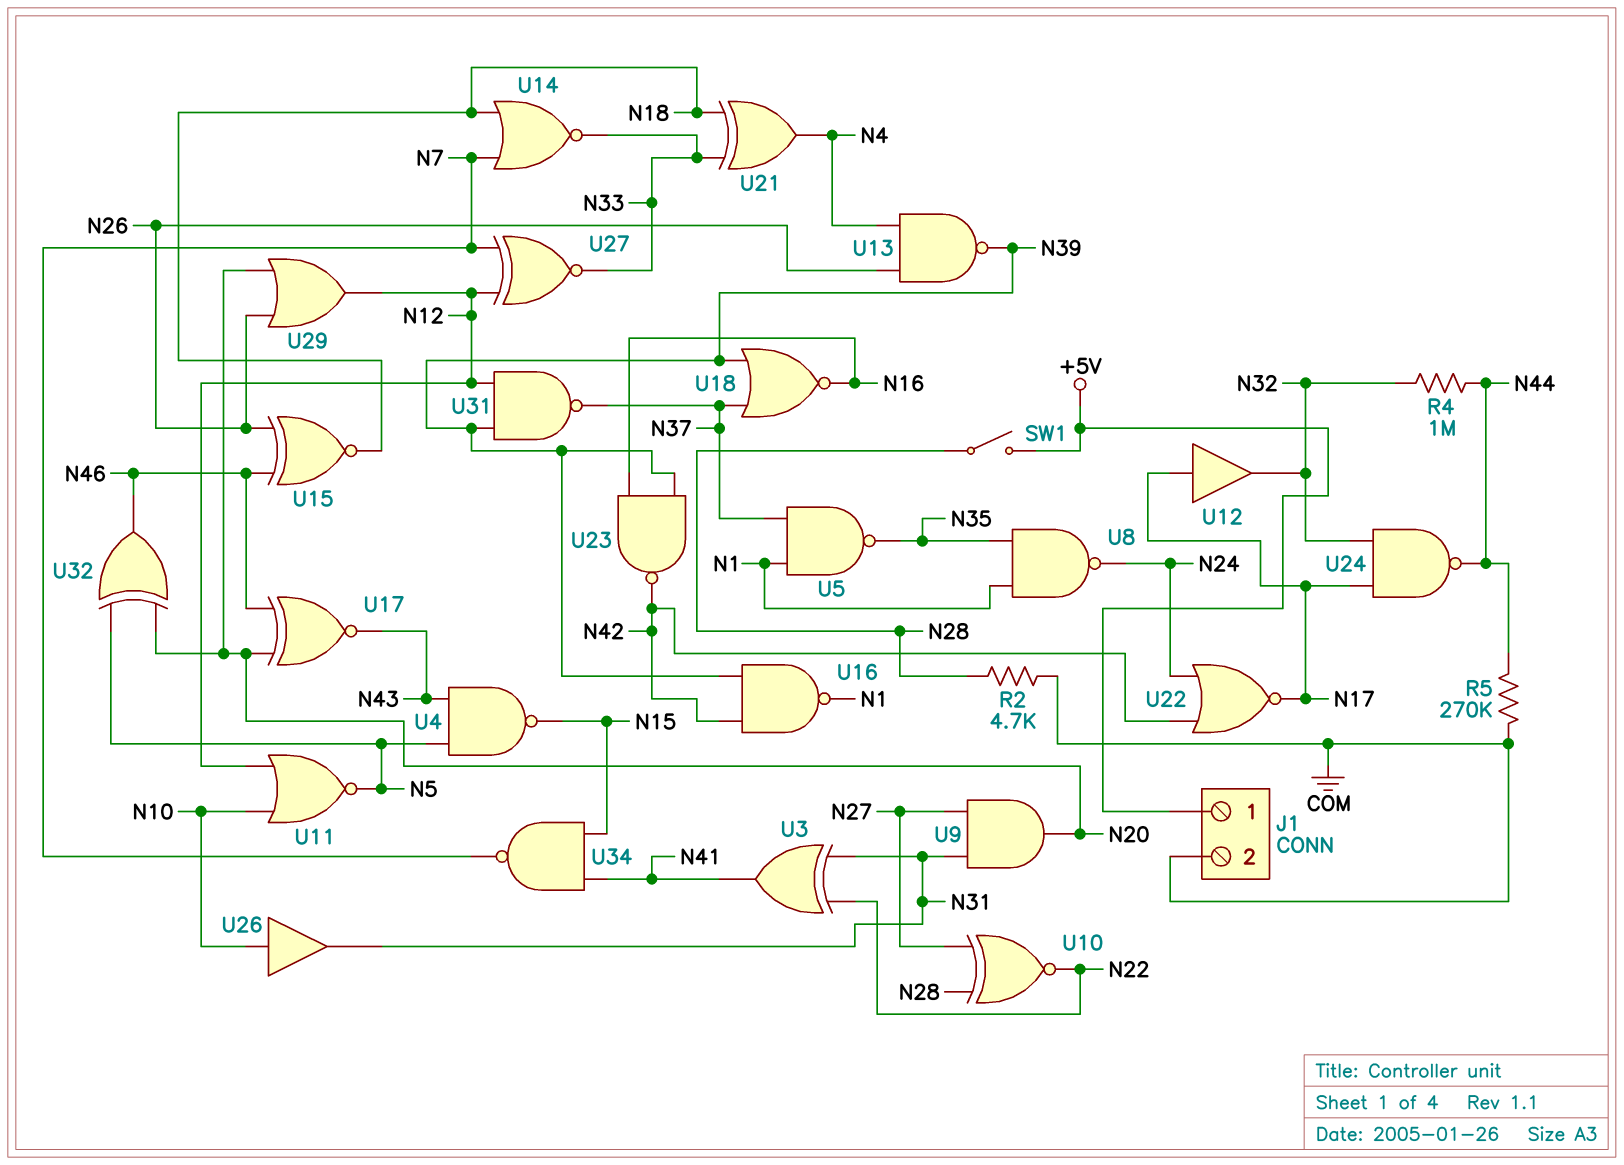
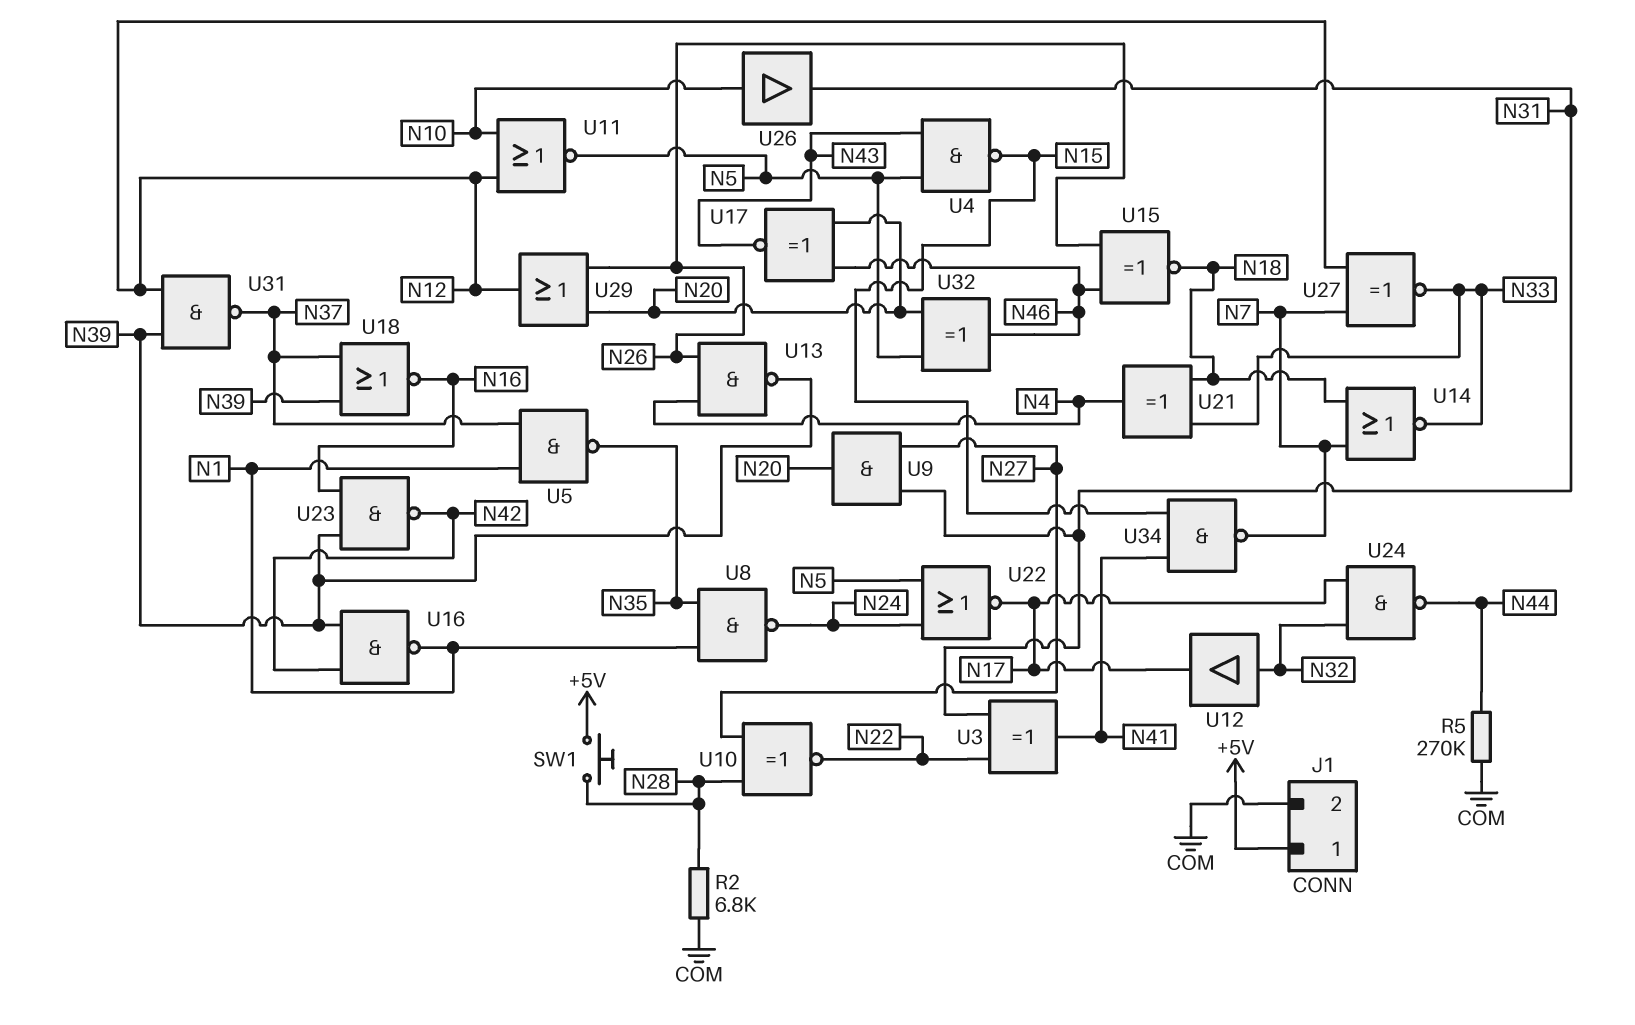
R2: 4.7k (COM, N28) -> 6.8k (COM, N28)
R4: 1M (N32, N44) -> none
SW1: switch (+5V, N28) -> button (+5V, N28)
U12: buffer (in N17, out N32) -> buffer (in N32, out N17)
U22: NOR (in N24, in N42, out N17) -> NOR (in N5, in N24, out N17)

